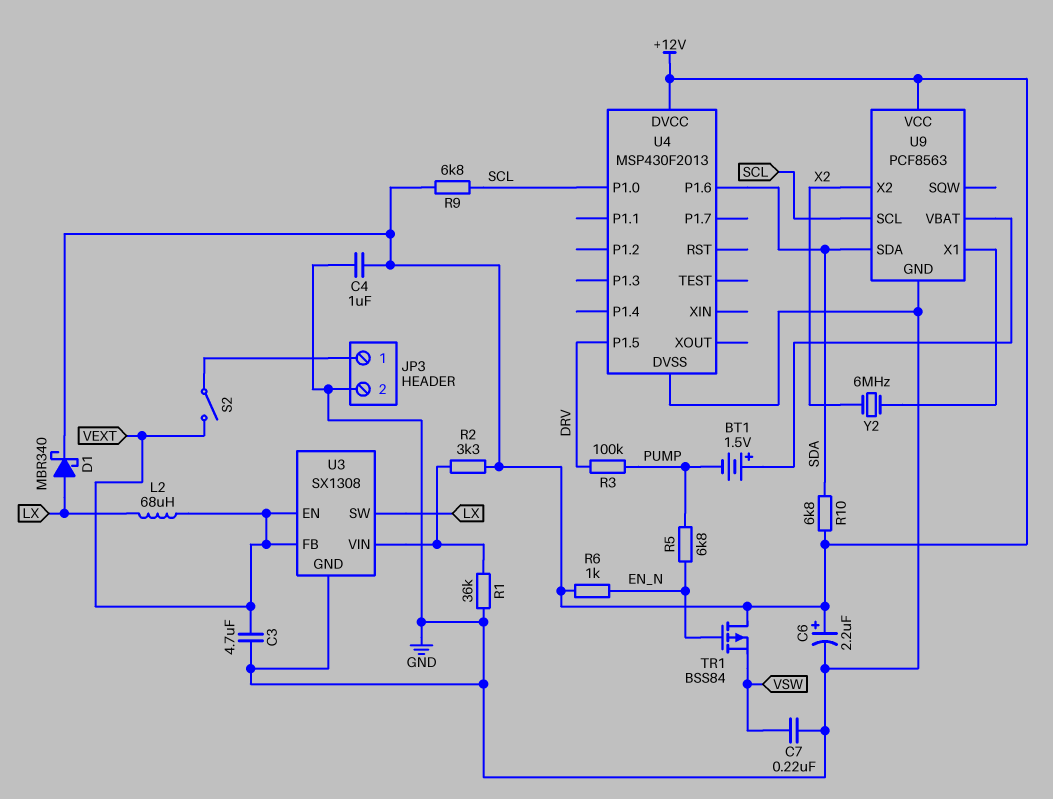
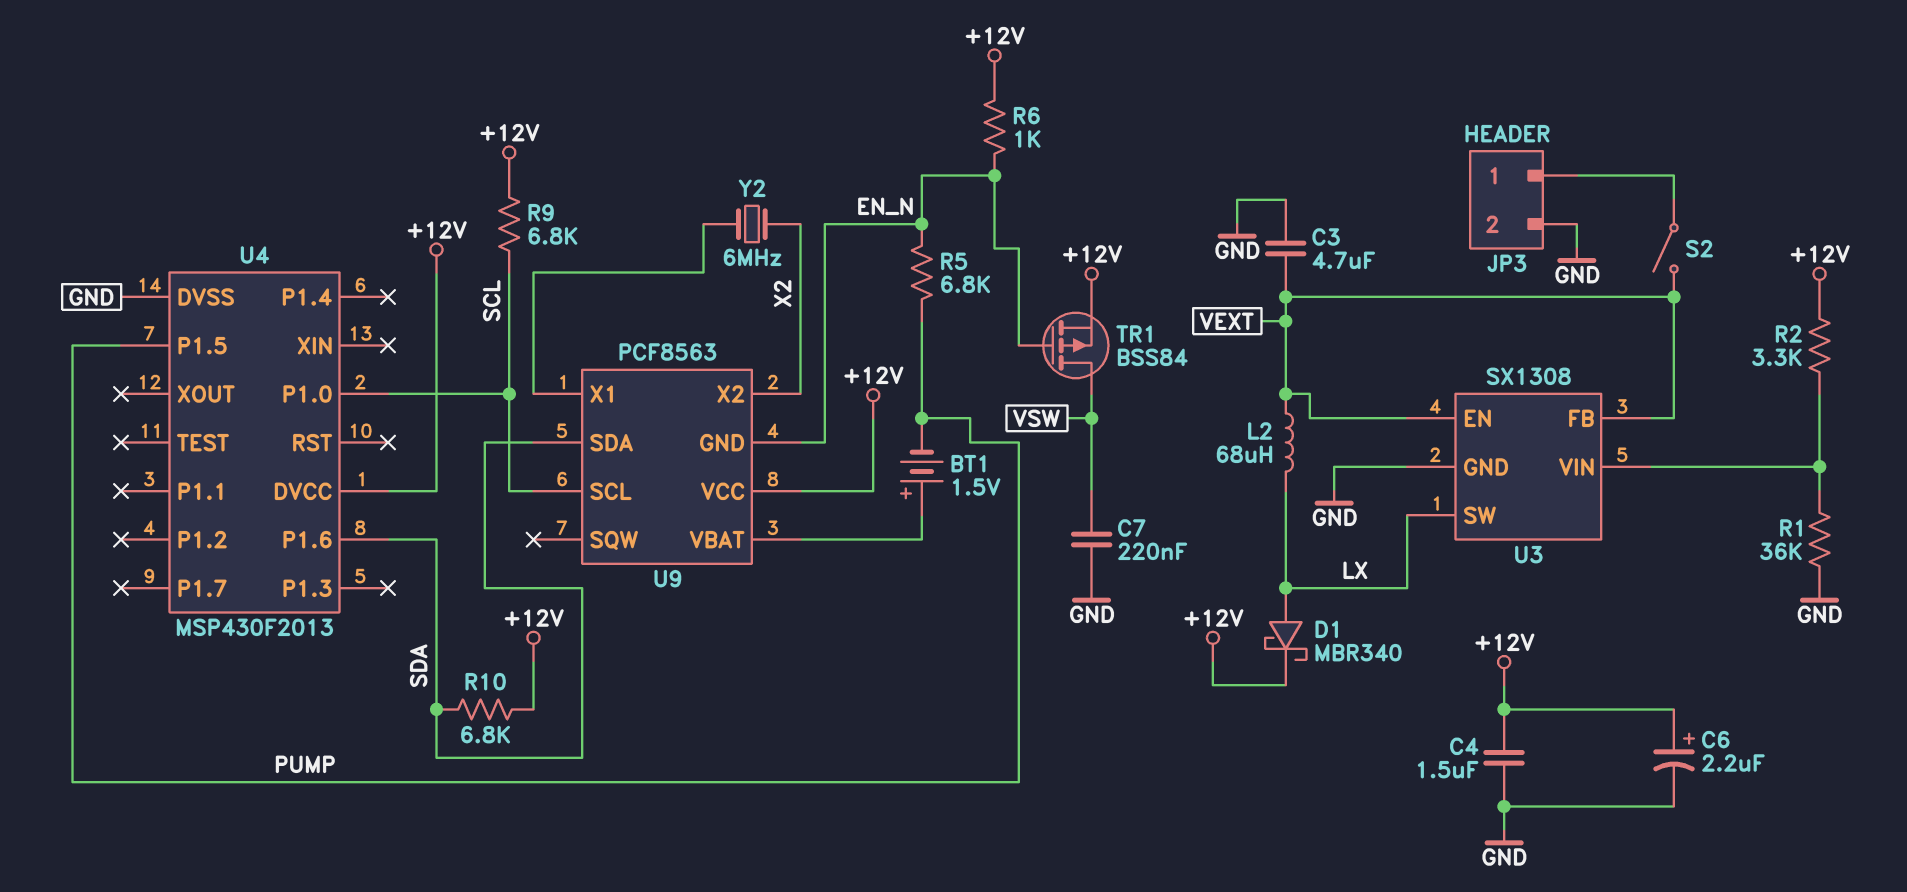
C4: 1uF (+12V, GND) -> 1.5uF (+12V, GND)
R3: 100k (DRV, PUMP) -> none
TR1: PMOS BSS84 (G EN_N, D +12V, S VSW) -> PMOS BSS84 (G EN_N, D VSW, S +12V)
U4 pin P1.5: DRV -> PUMP
U9 pin GND: GND -> EN_N

